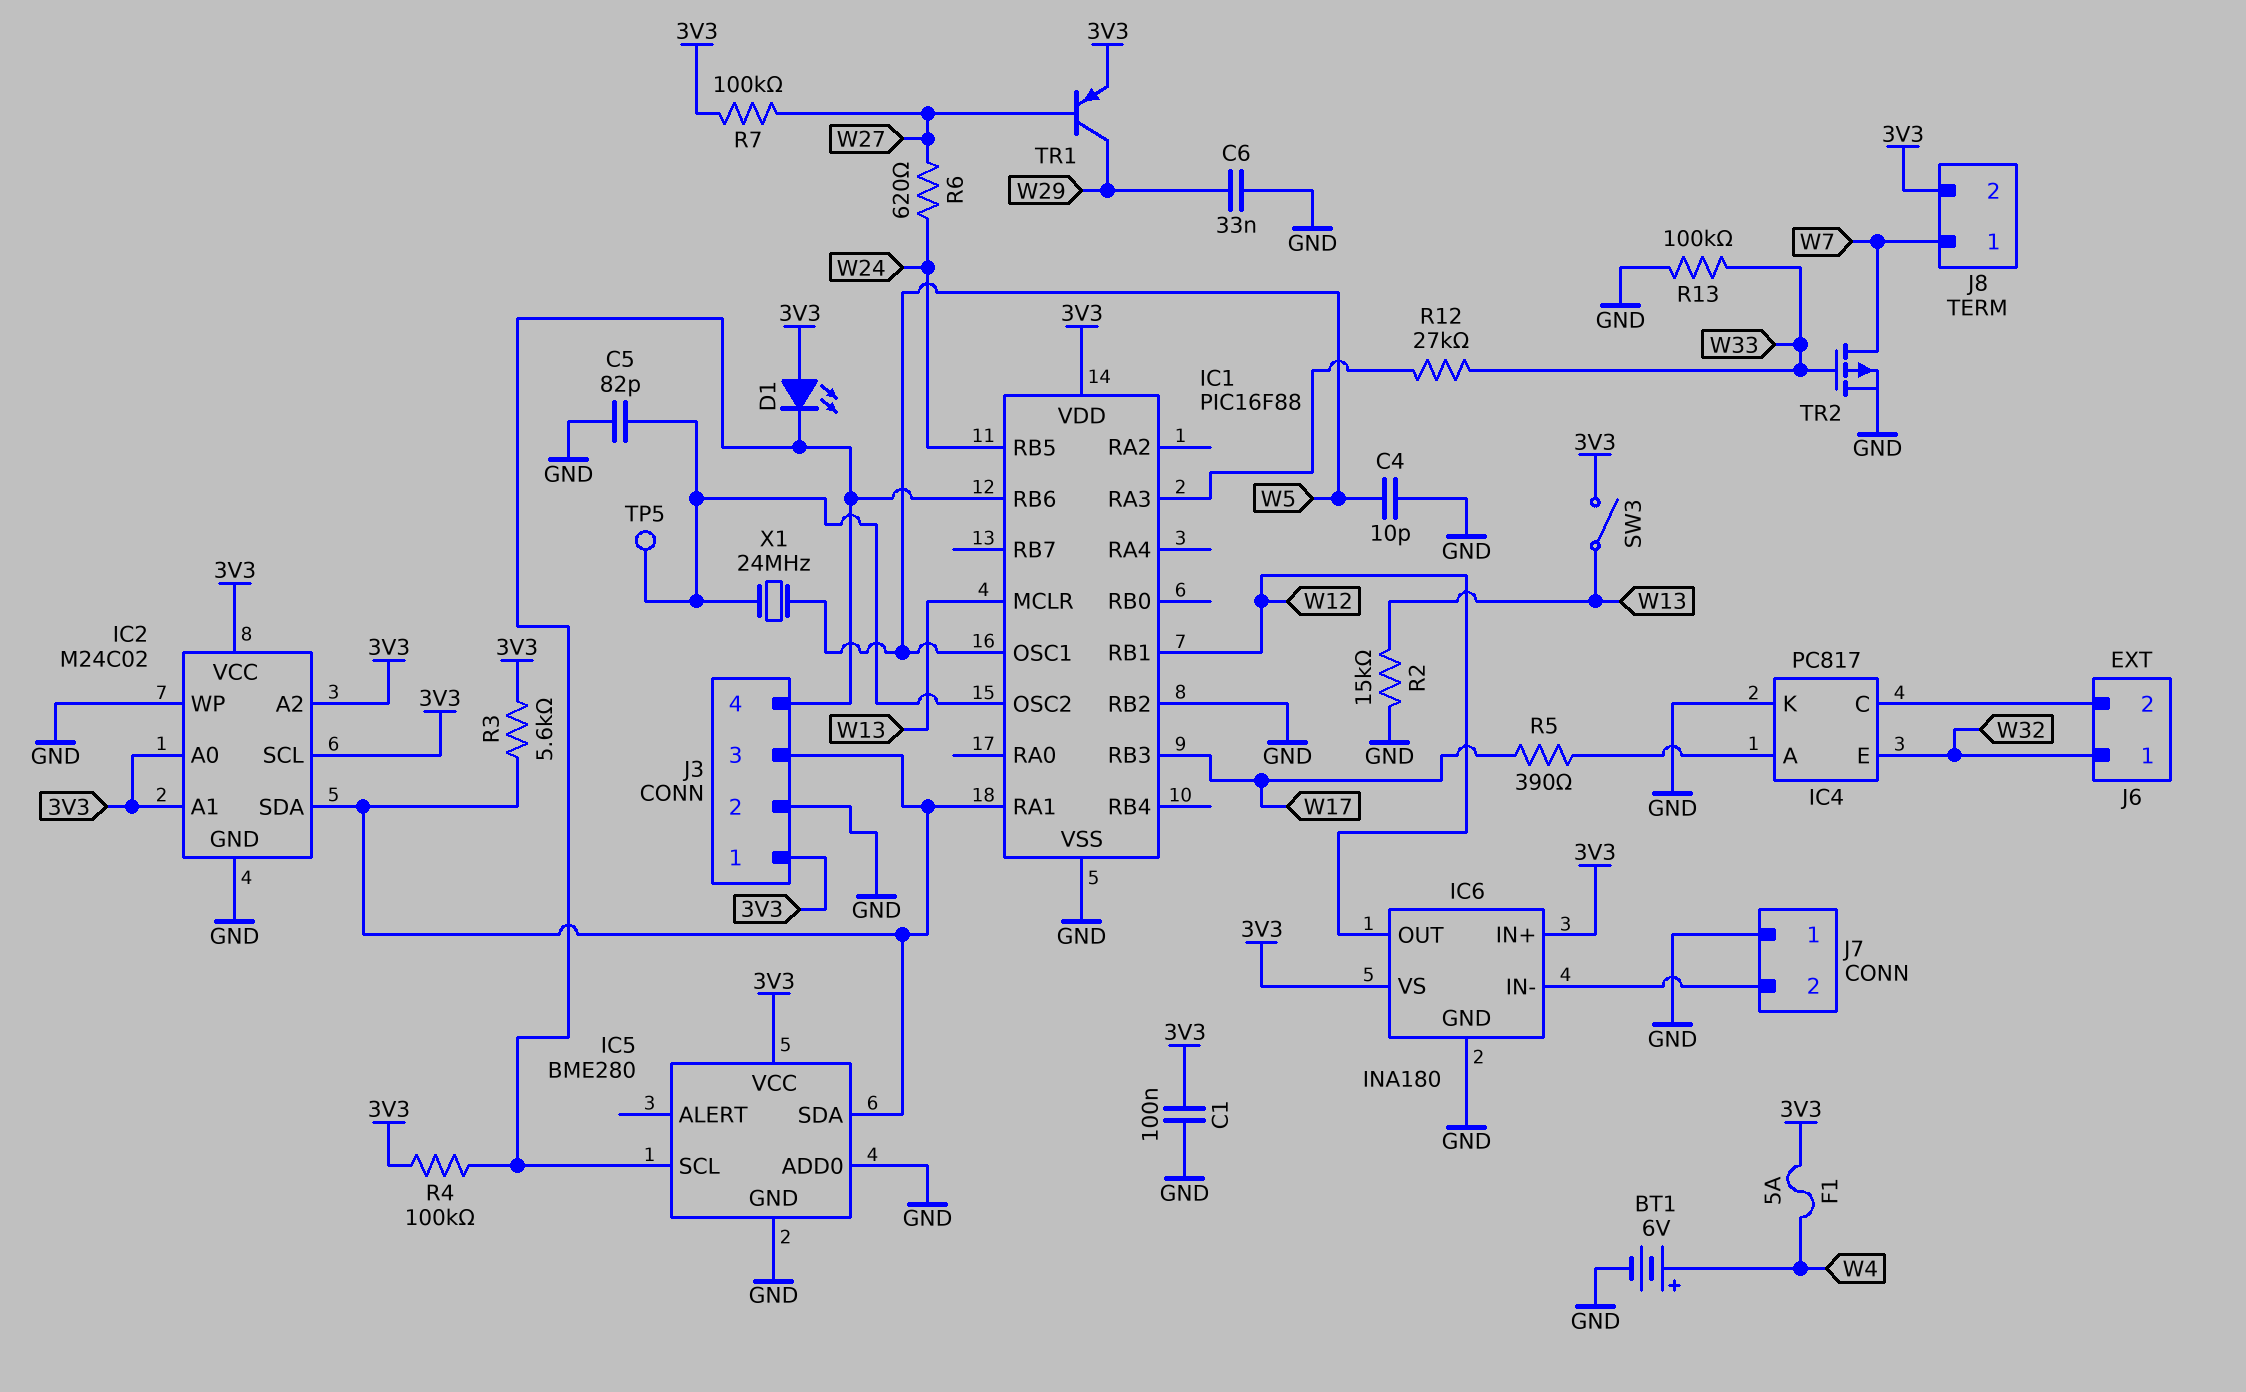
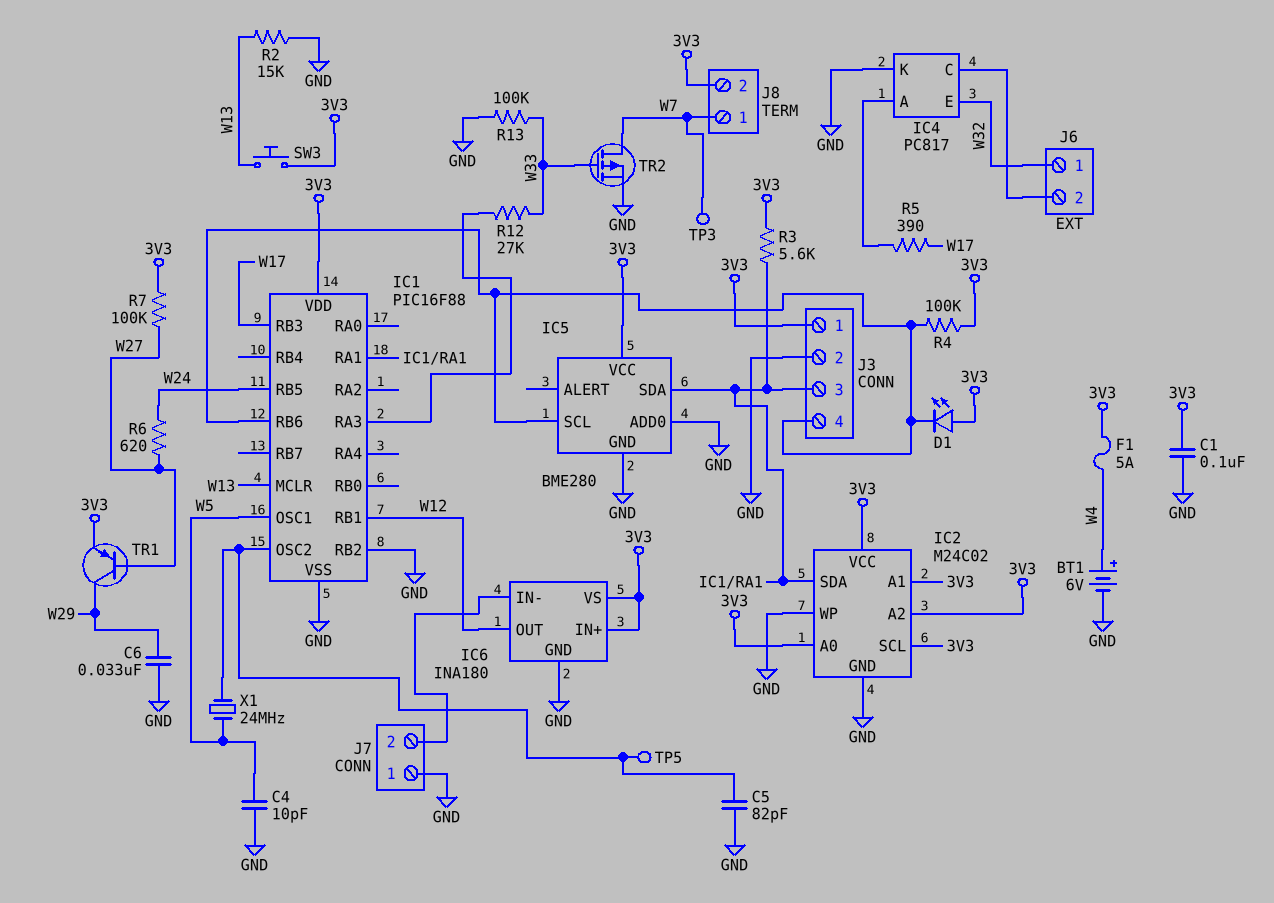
SW3: switch (3V3, W13) -> button (3V3, W13)
TP3: none -> test point (W7)

